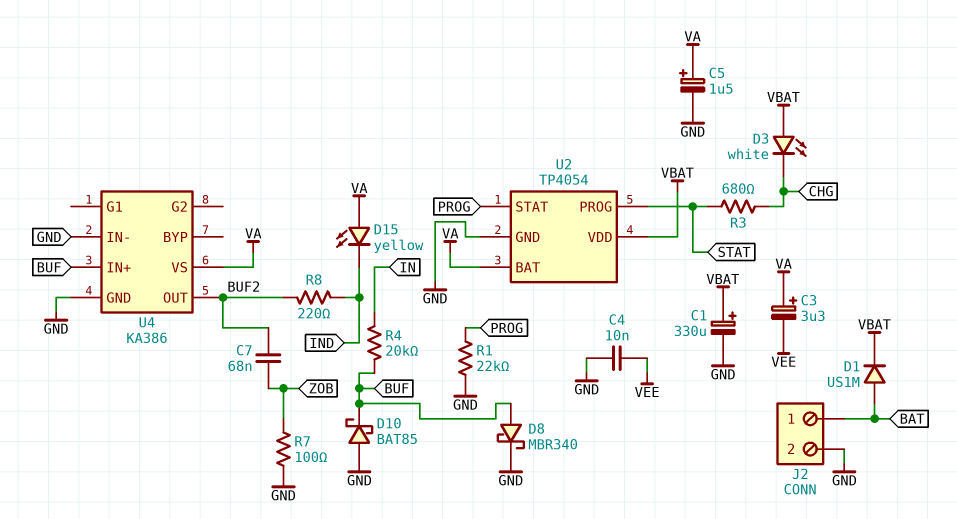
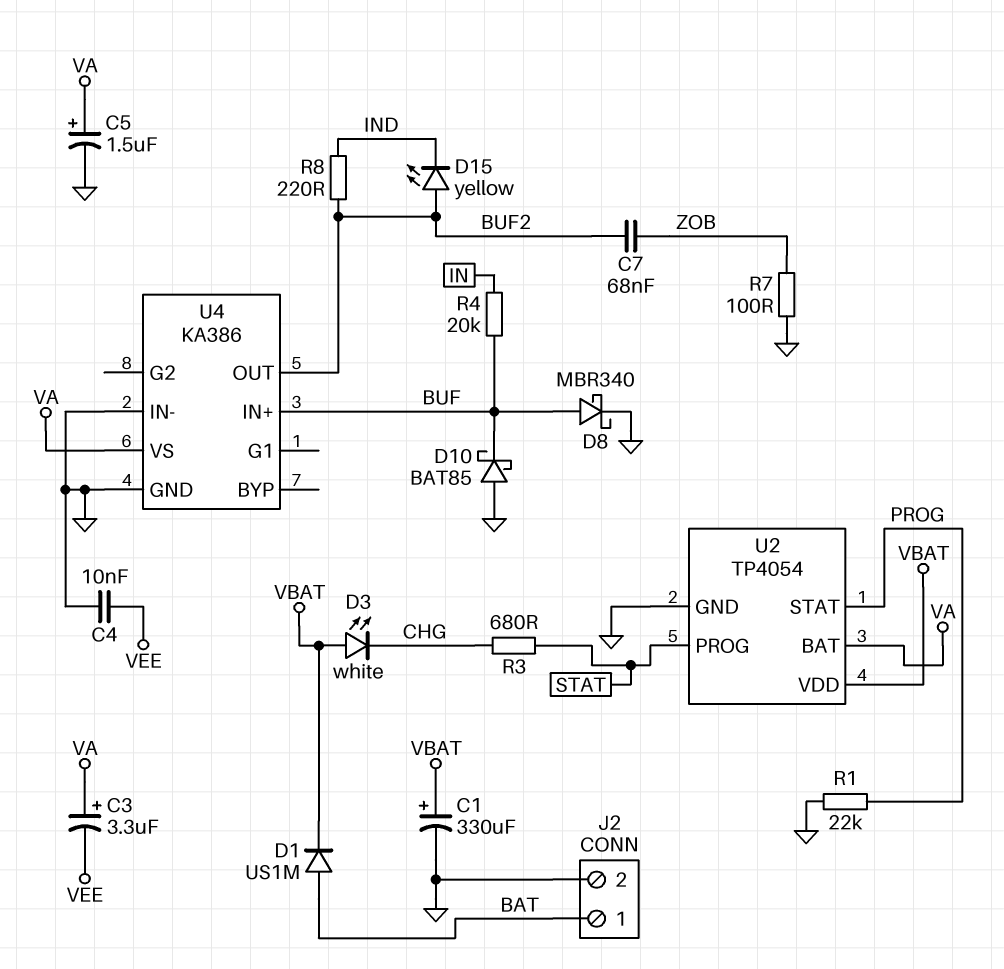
D15: LED yellow (A VA, K IND) -> LED yellow (A BUF2, K IND)

